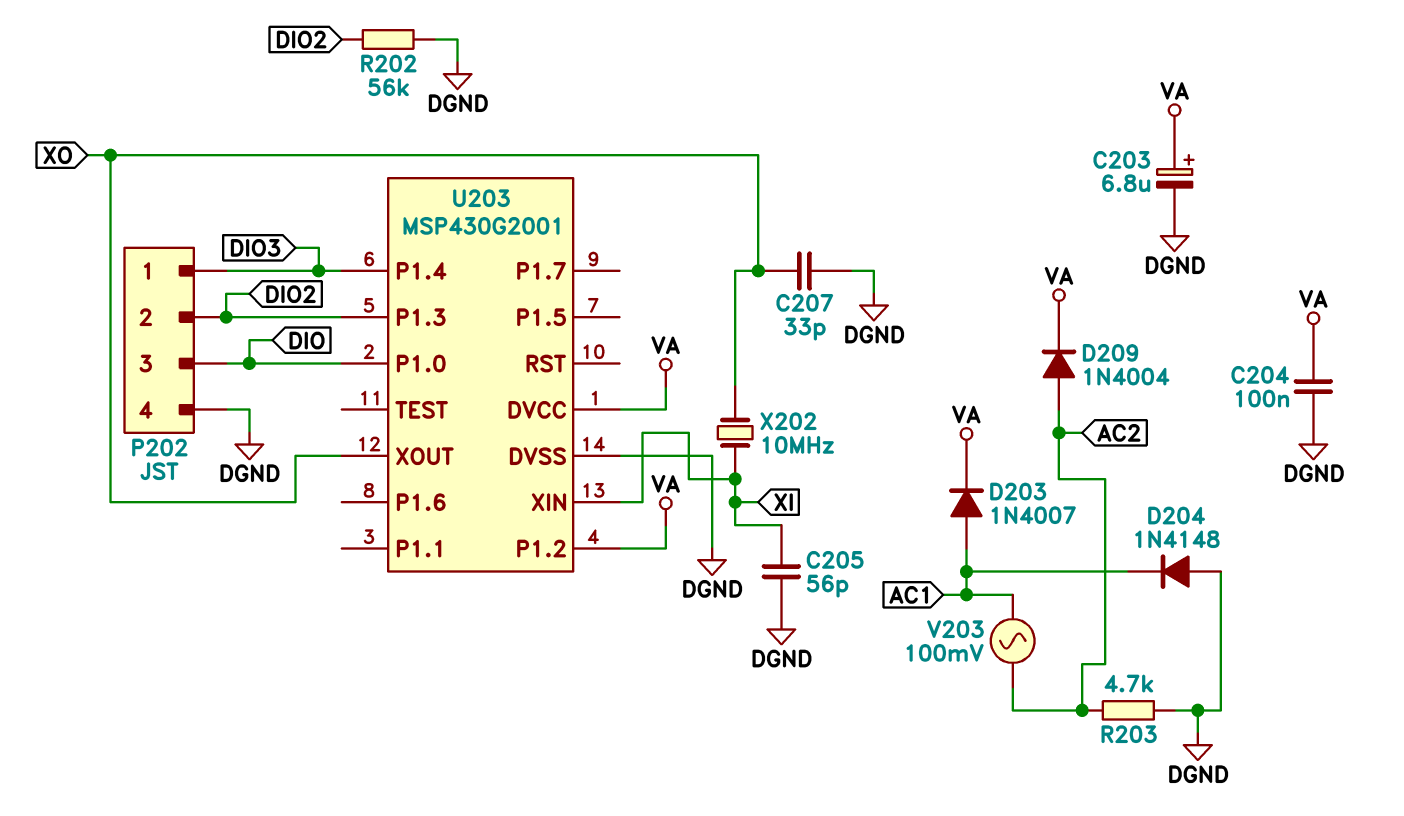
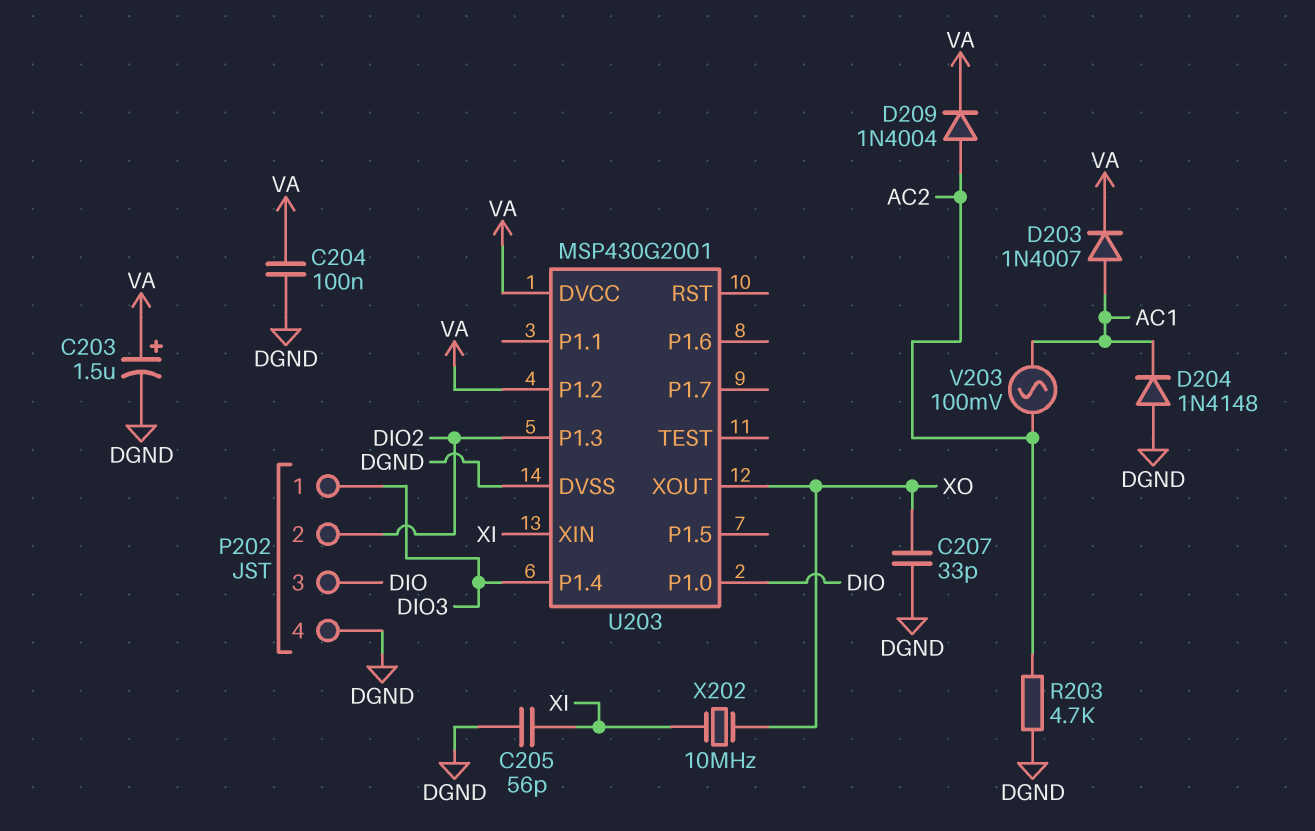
C203: 6.8uF (plus VA, minus DGND) -> 1.5uF (plus VA, minus DGND)
R202: 56k (DGND, DIO2) -> none

